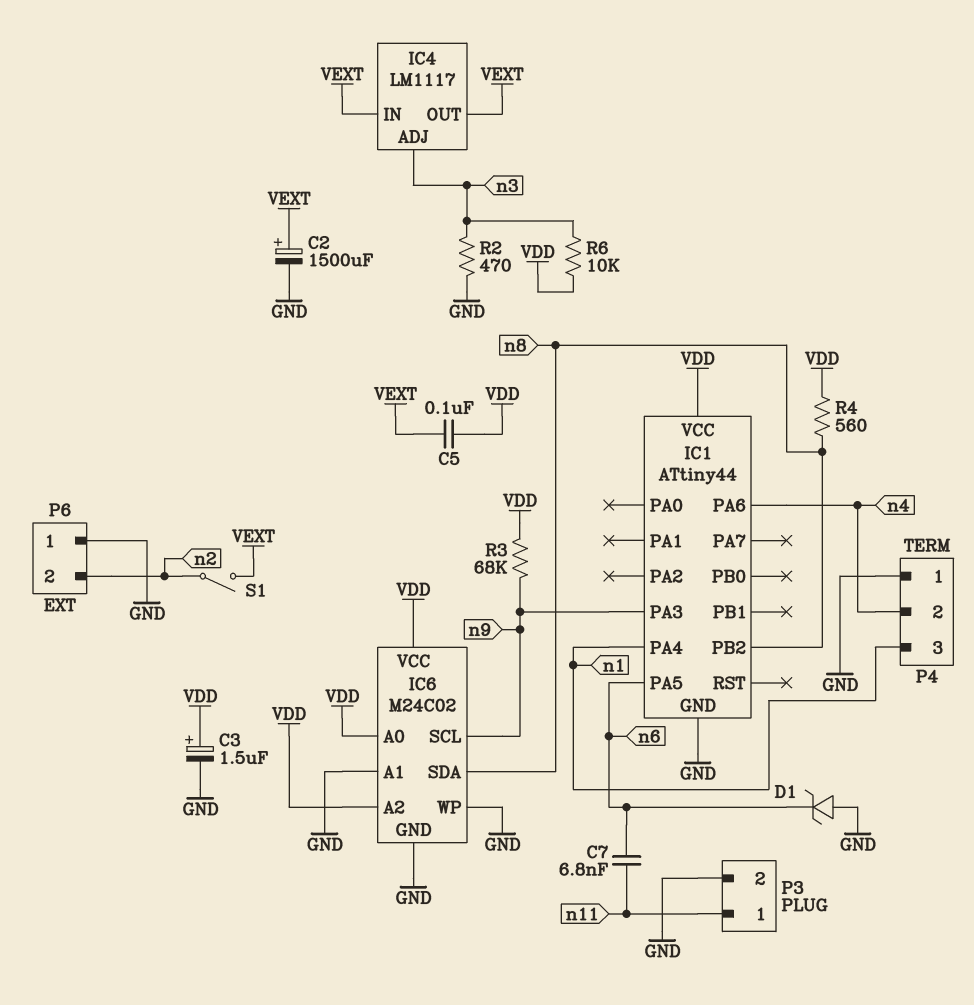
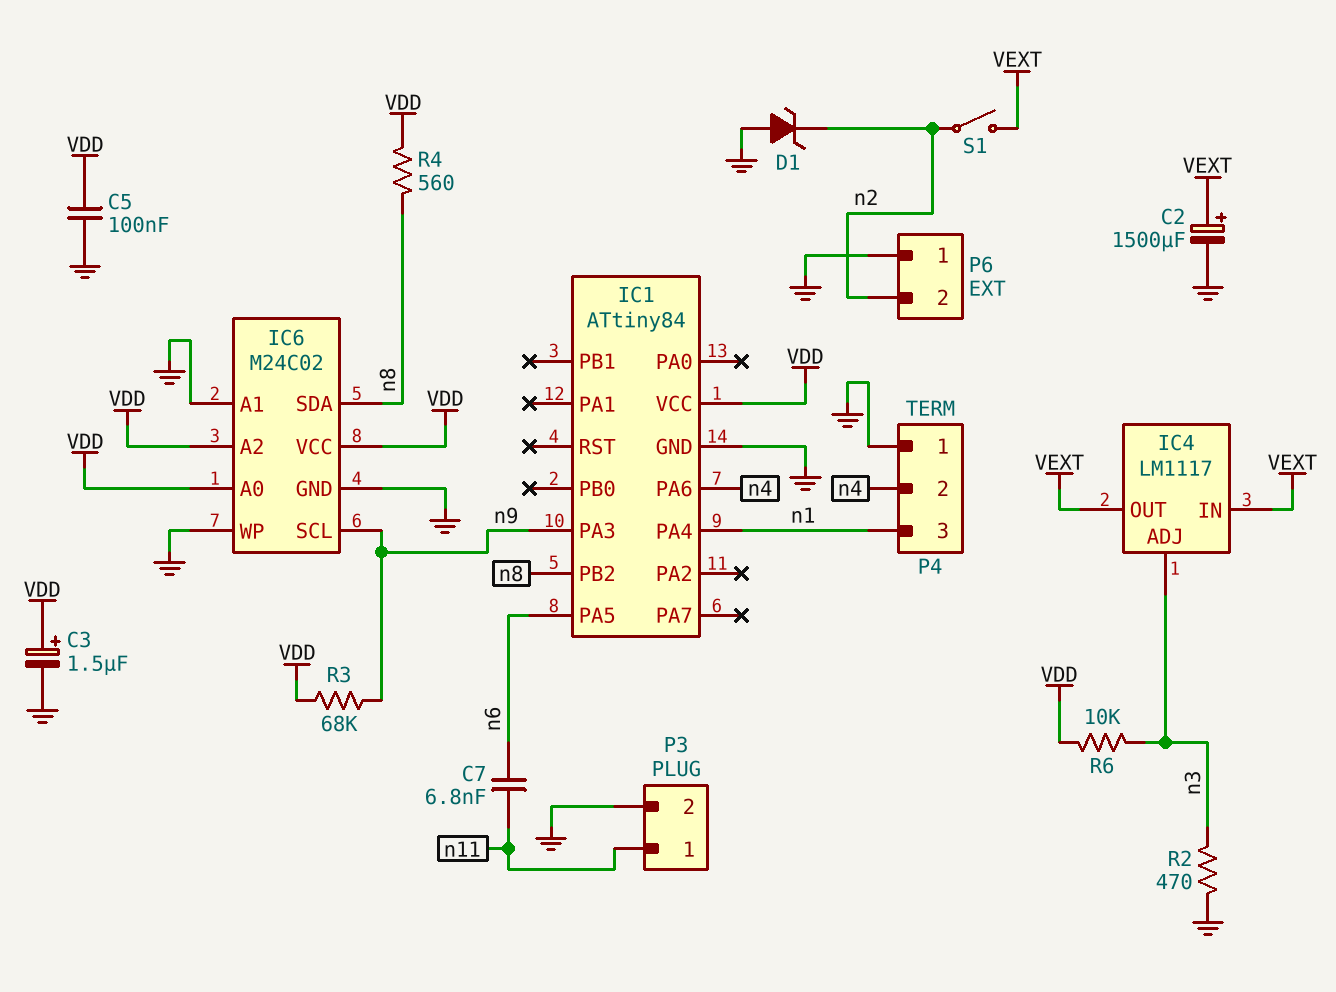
C5: 100nF (VDD, VEXT) -> 100nF (GND, VDD)
D1: zener (A GND, K n6) -> zener (A GND, K n2)
IC1: ATtiny44 -> ATtiny84

